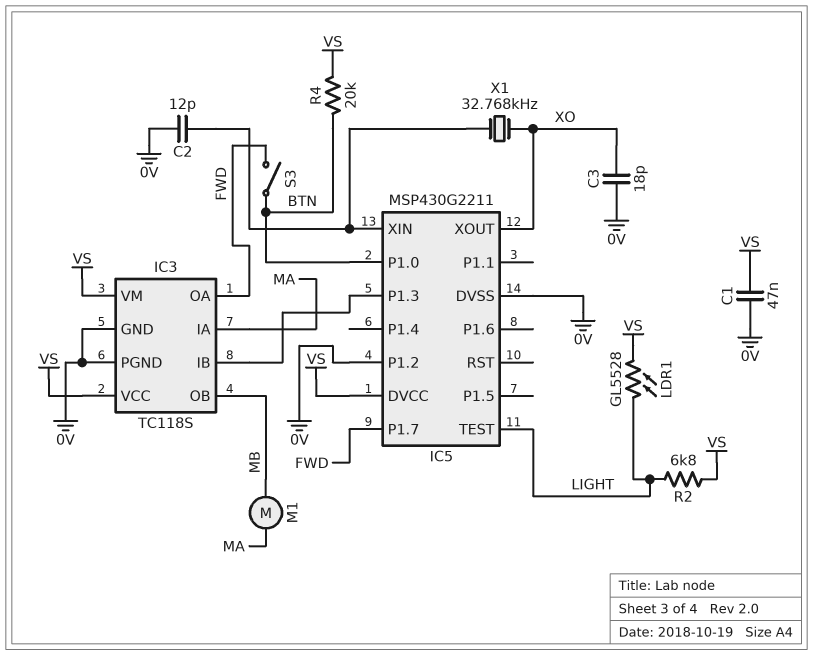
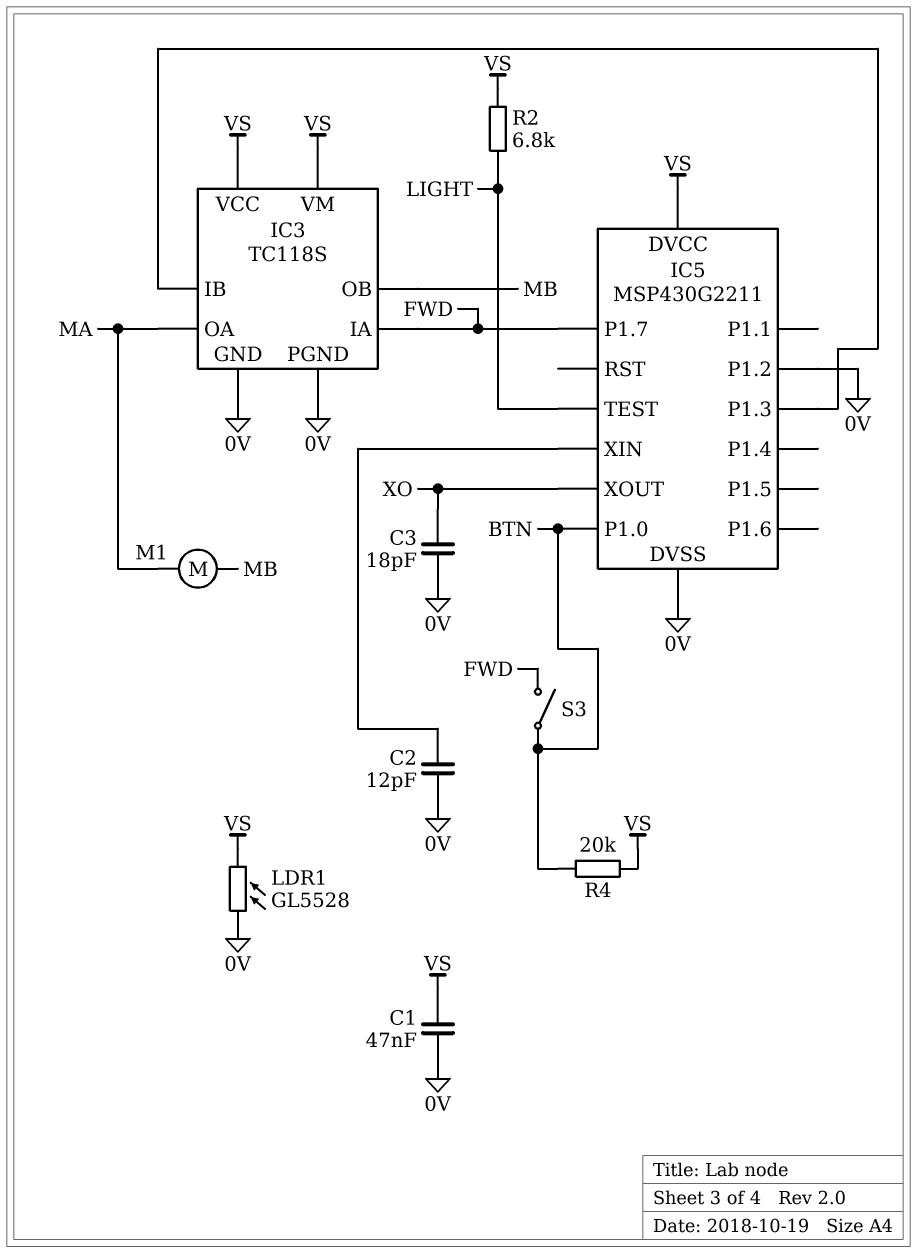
IC3 pin IA: MA -> FWD
IC3 pin OA: FWD -> MA
LDR1: GL5528 (LIGHT, VS) -> GL5528 (0V, VS)
X1: 32.768kHz (IC5/XIN, XO) -> none

